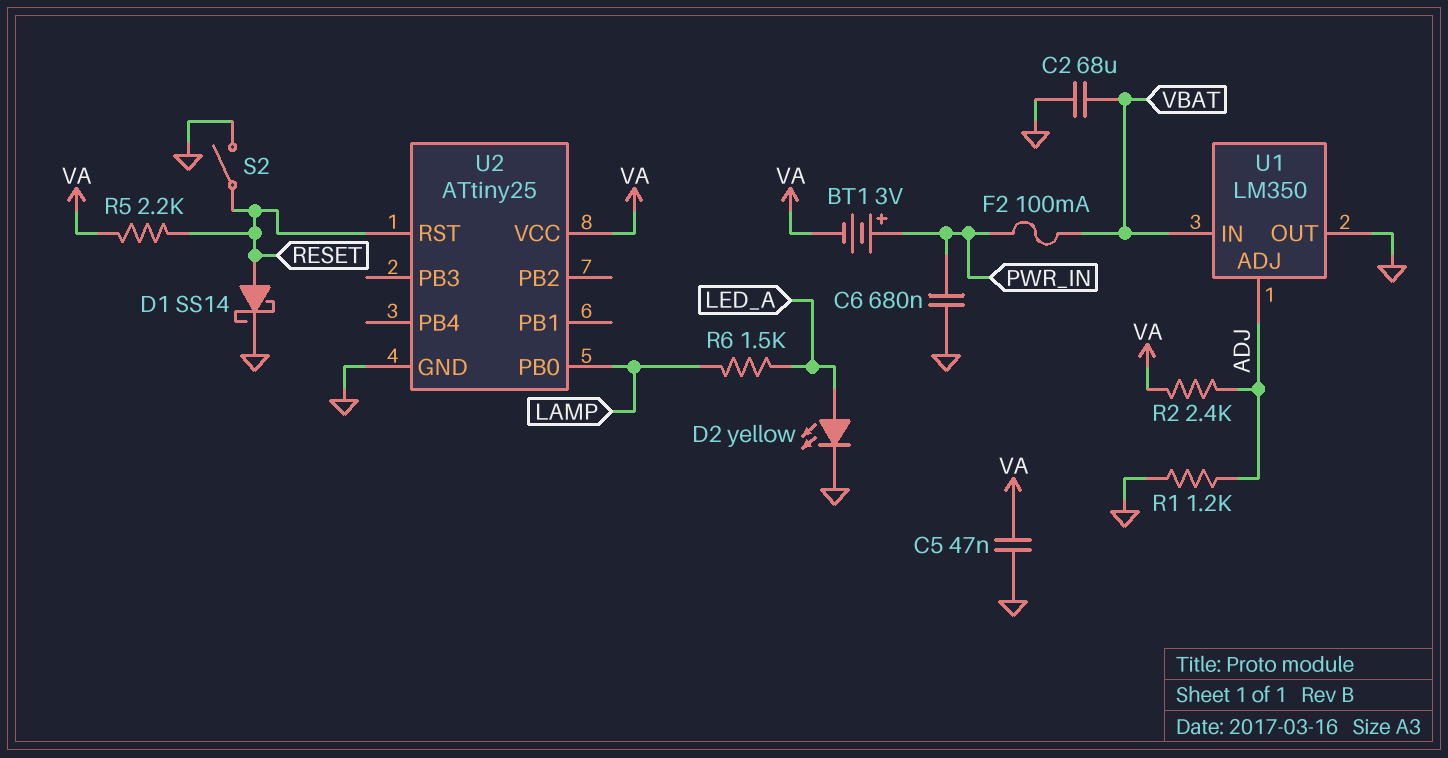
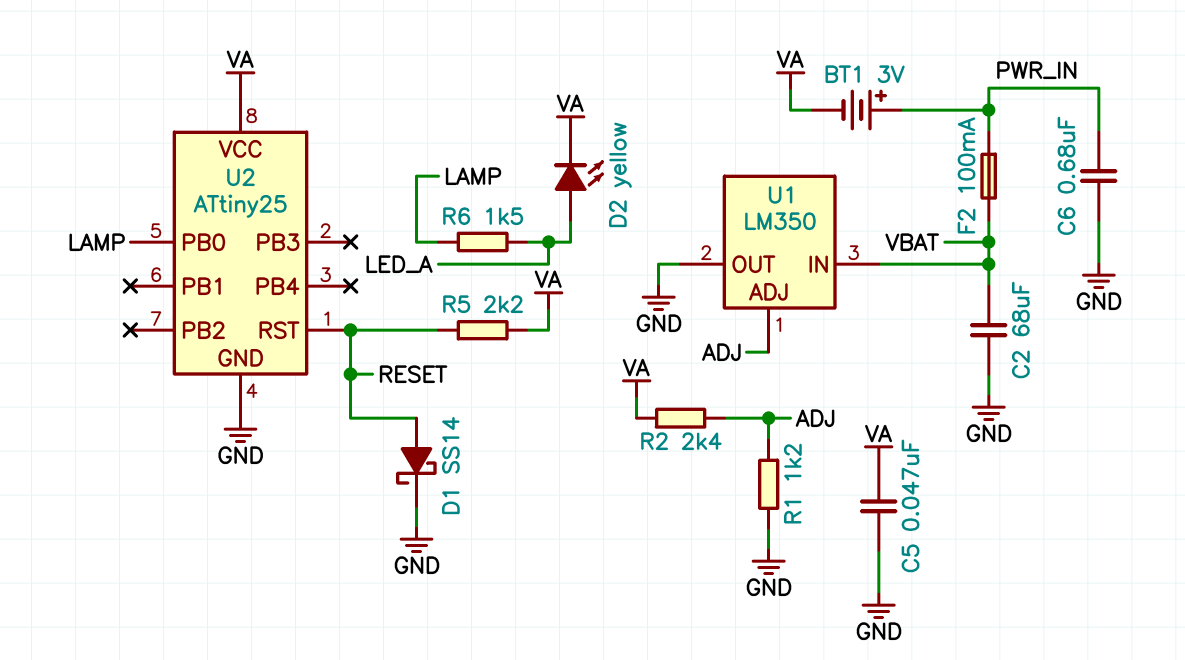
D2: LED yellow (A LED_A, K GND) -> LED yellow (A LED_A, K VA)
S2: switch (GND, RESET) -> none

